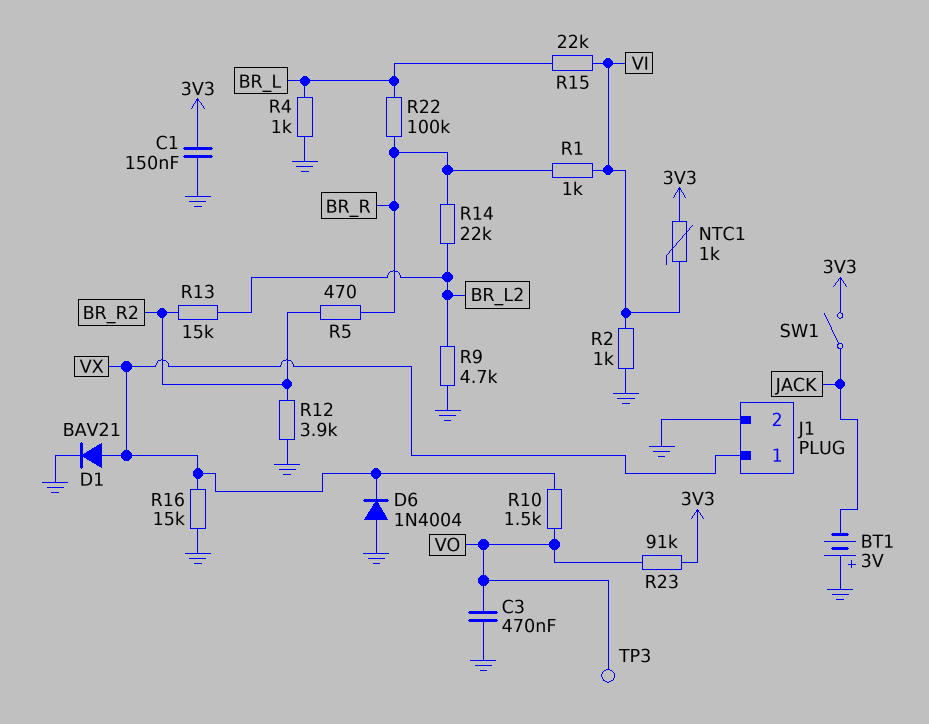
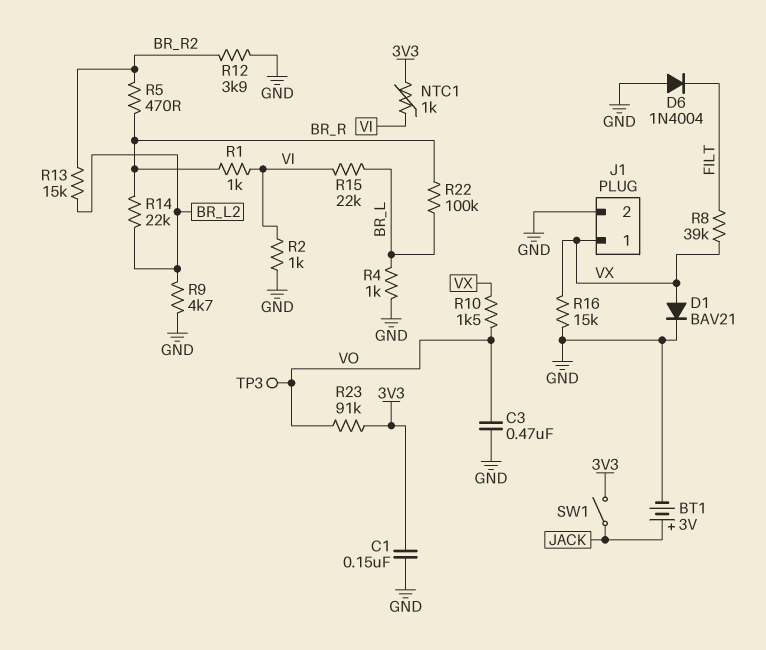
BT1: 3V (plus GND, minus JACK) -> 3V (plus JACK, minus GND)
D6: diode 1N4004 (A GND, K VX) -> diode 1N4004 (A GND, K FILT)
R8: none -> 39k (FILT, VX)

